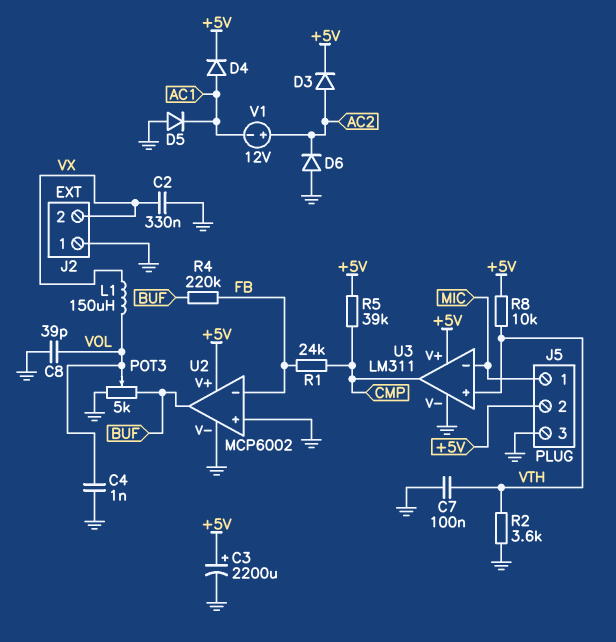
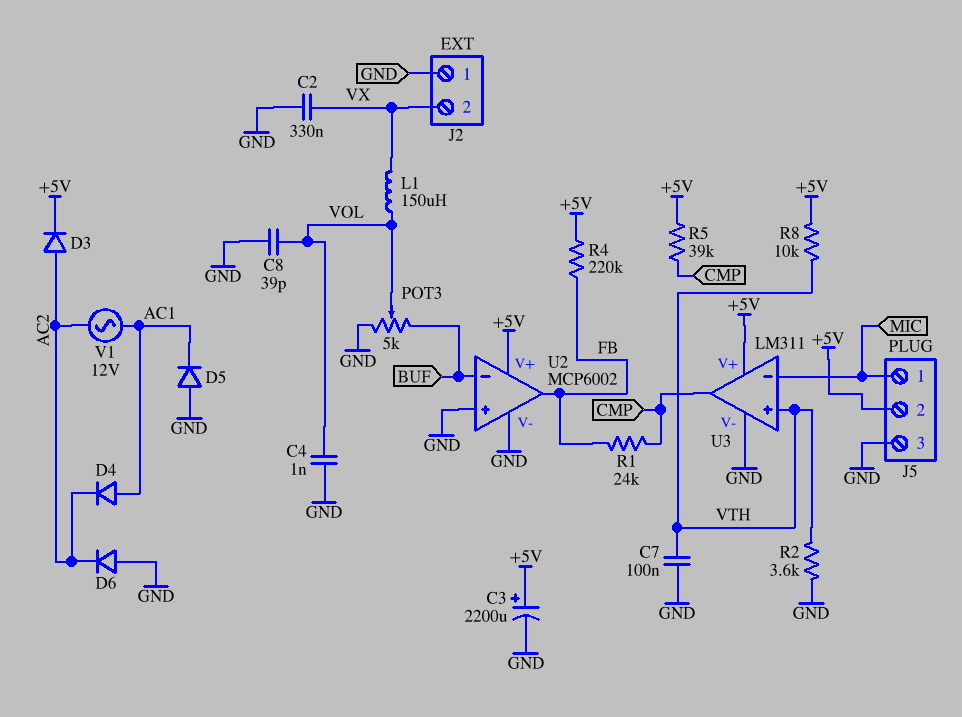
D4: diode (A AC1, K +5V) -> diode (A AC1, K AC2)
R4: 220k (BUF, FB) -> 220k (+5V, FB)
U2 pin in-: FB -> BUF
U2 pin out: BUF -> FB
V1: 12V (plus AC2, minus AC1) -> AC 12V (AC1, AC2)

